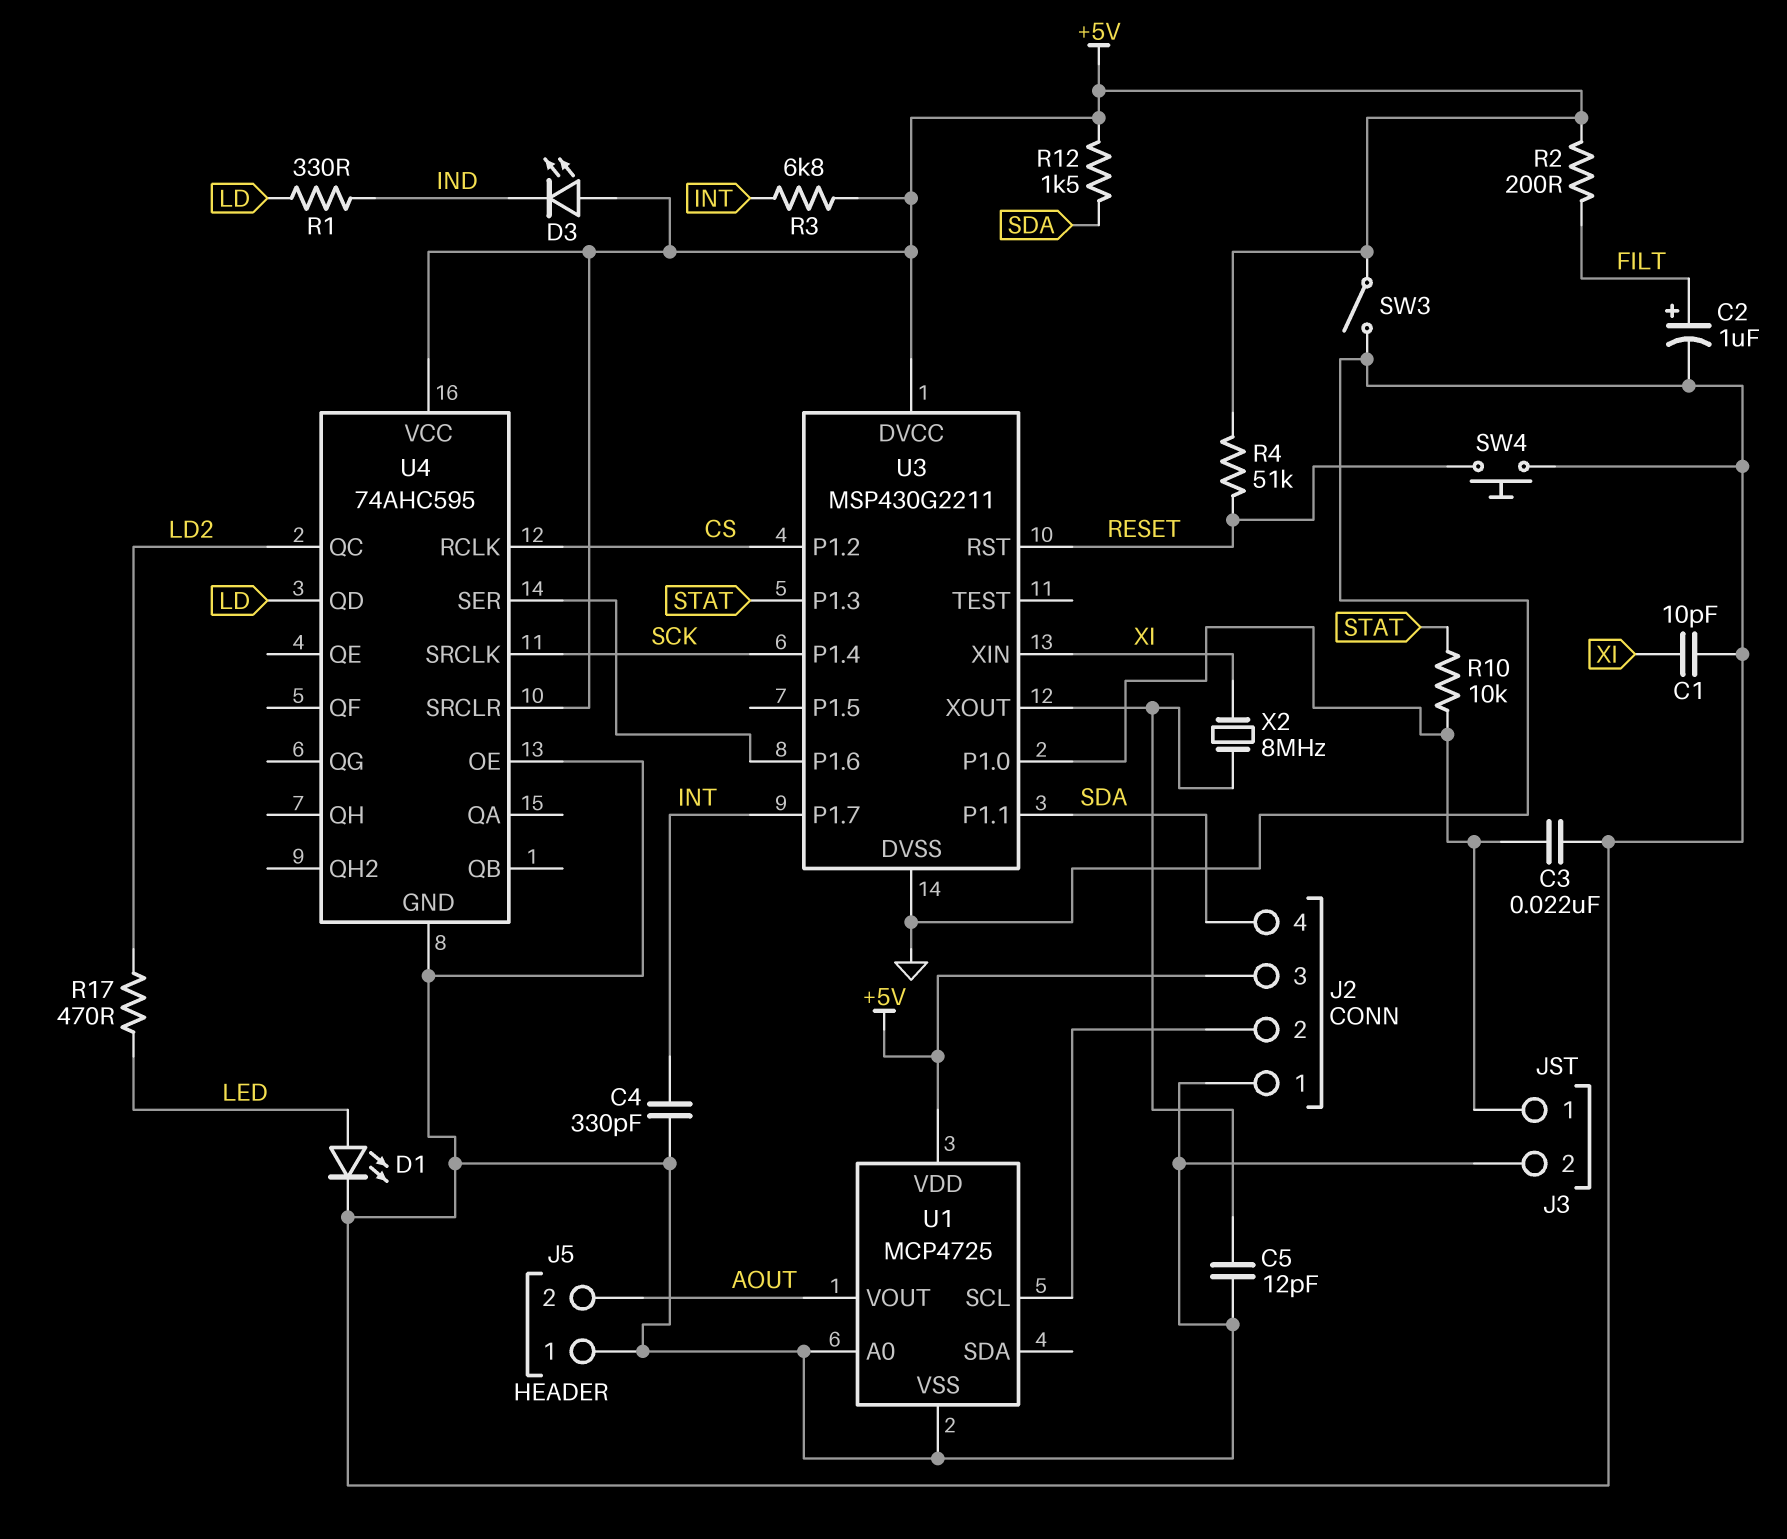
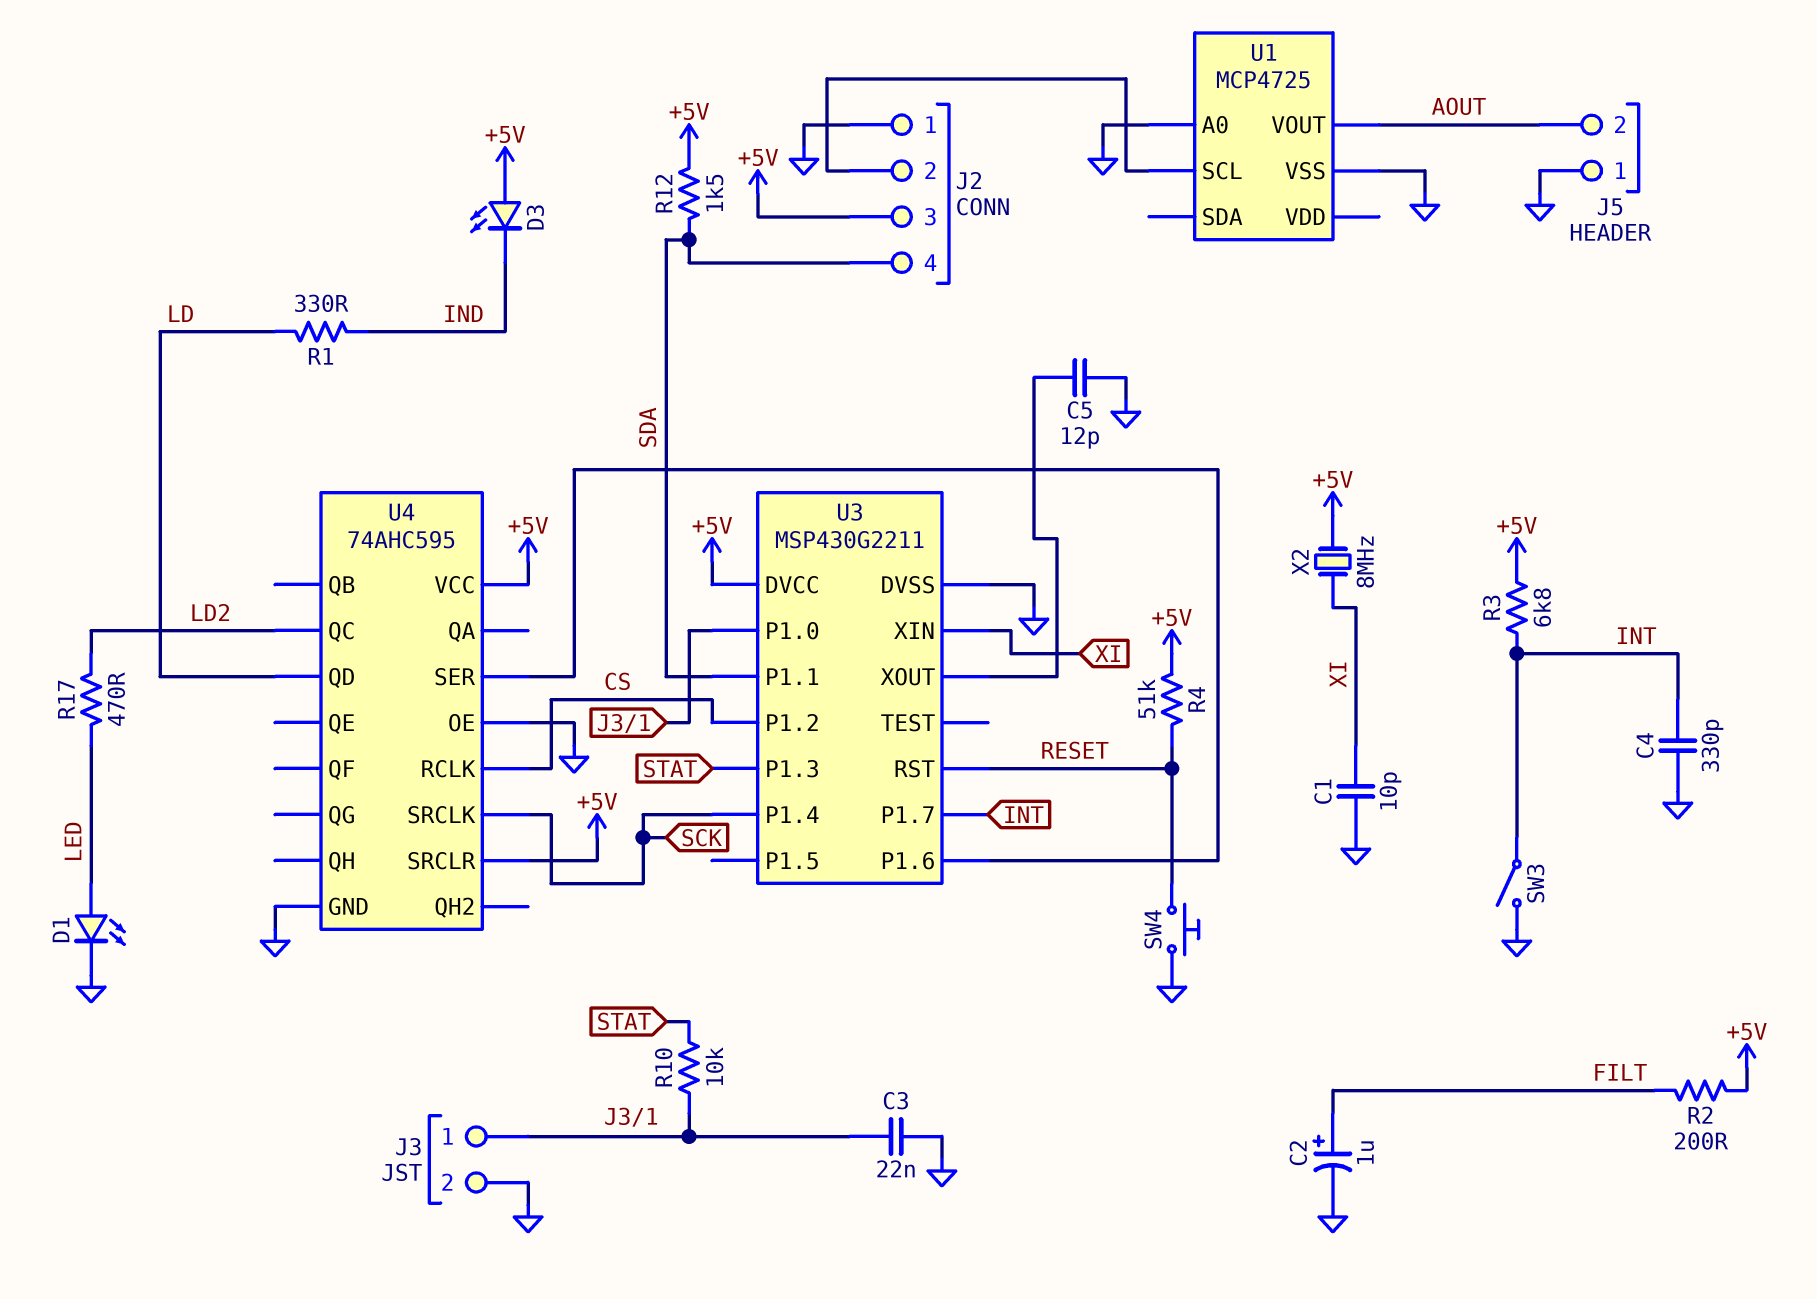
SW3: switch (+5V, GND) -> switch (GND, INT)
U1 pin VDD: +5V -> none
X2: 8MHz (U3/XOUT, XI) -> 8MHz (+5V, XI)

